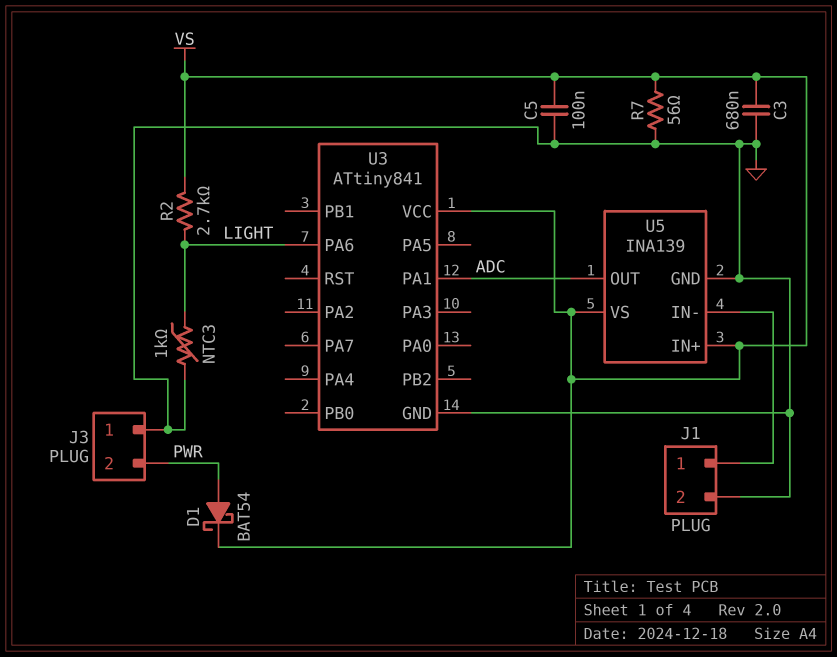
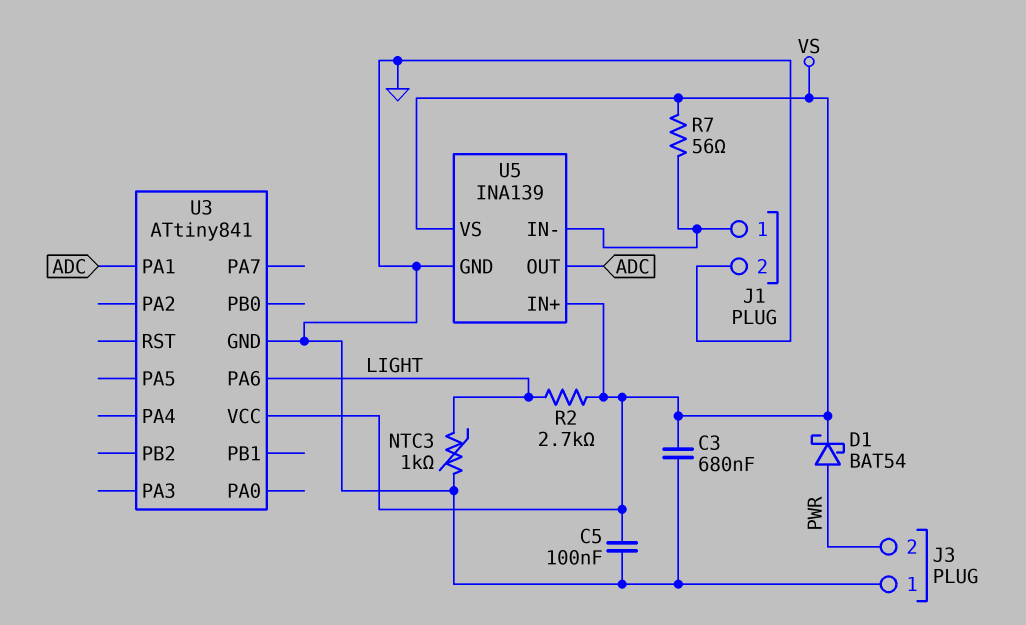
R7: 56 (GND, VS) -> 56 (J1/1, VS)

